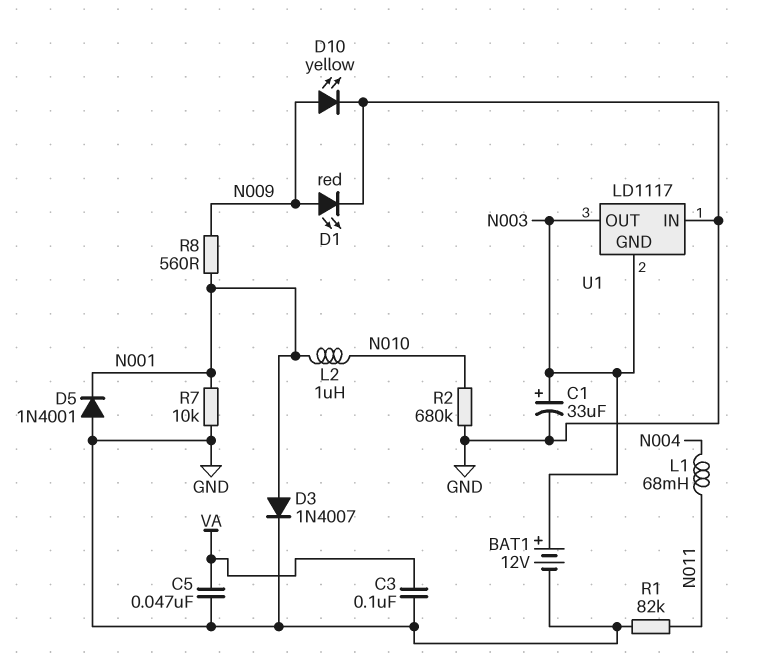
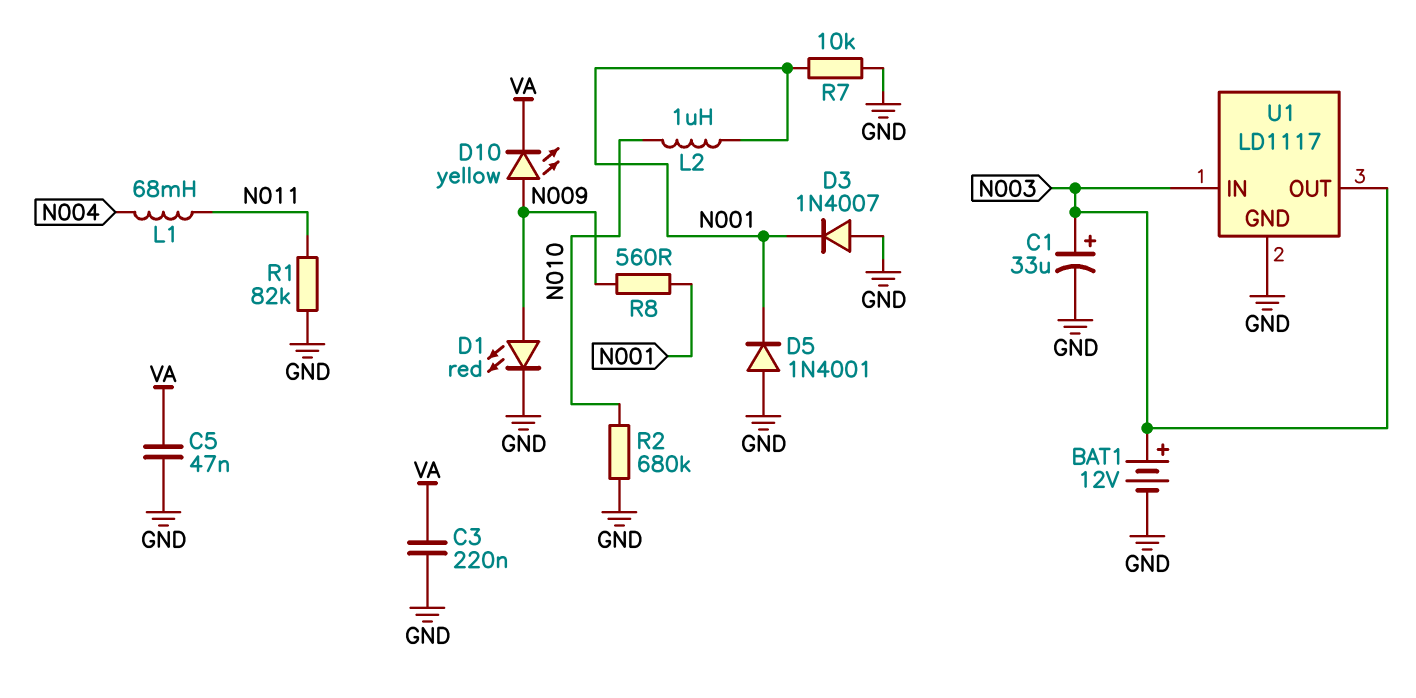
C3: 100nF (GND, VA) -> 220nF (GND, VA)
D3: diode 1N4007 (A N001, K GND) -> diode 1N4007 (A GND, K N001)
D10: LED yellow (A N009, K GND) -> LED yellow (A N009, K VA)
U1 pin GND: N003 -> GND
U1 pin IN: GND -> N003

